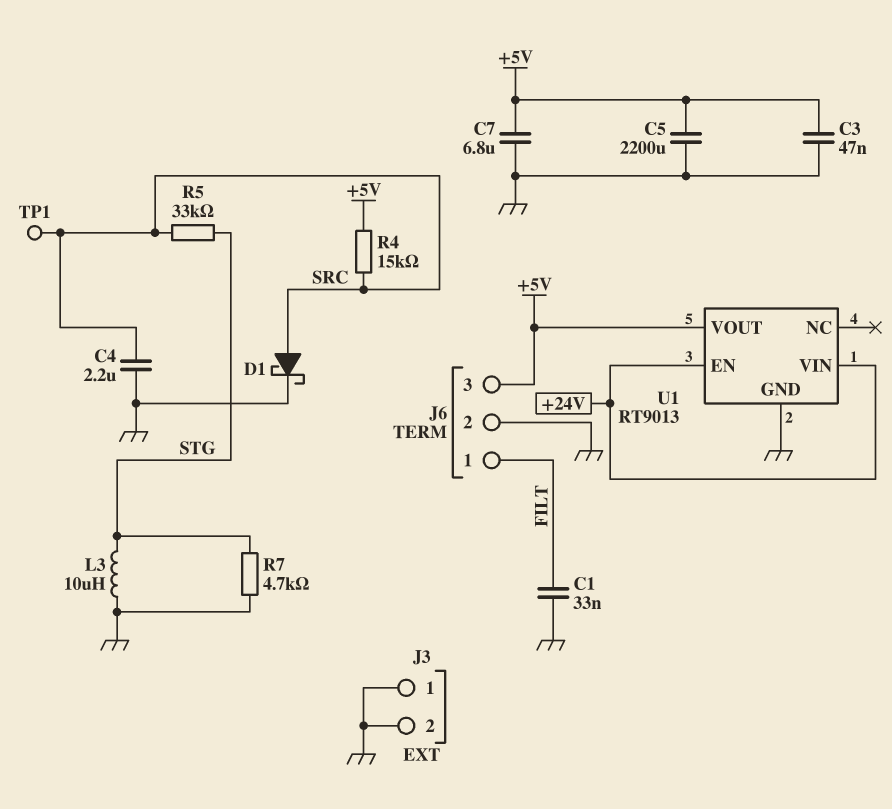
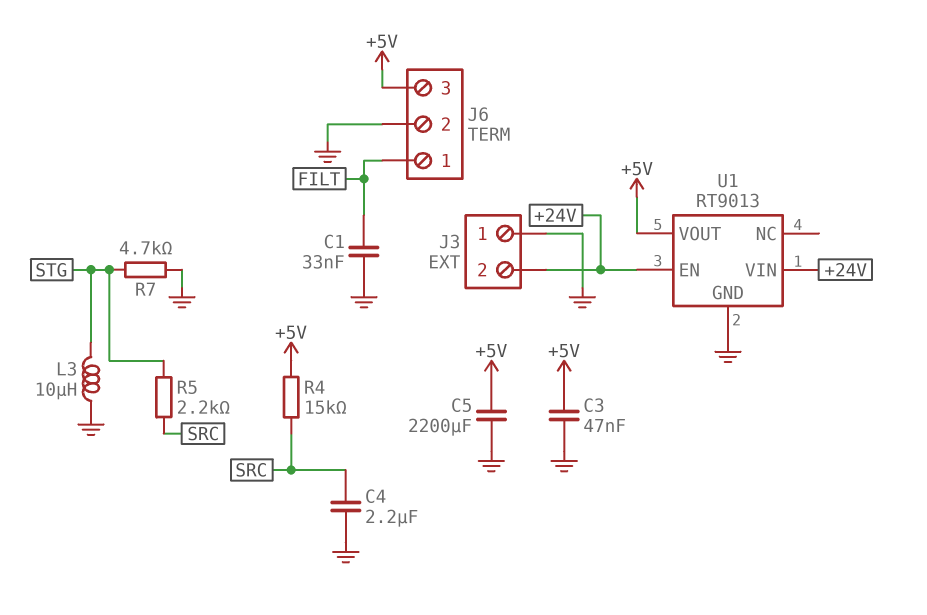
C7: 6.8uF (+5V, GND) -> none
D1: schottky (A SRC, K GND) -> none
J3 pin 2: GND -> +24V
R5: 33k (SRC, STG) -> 2.2k (SRC, STG)
TP1: test point (SRC) -> none

